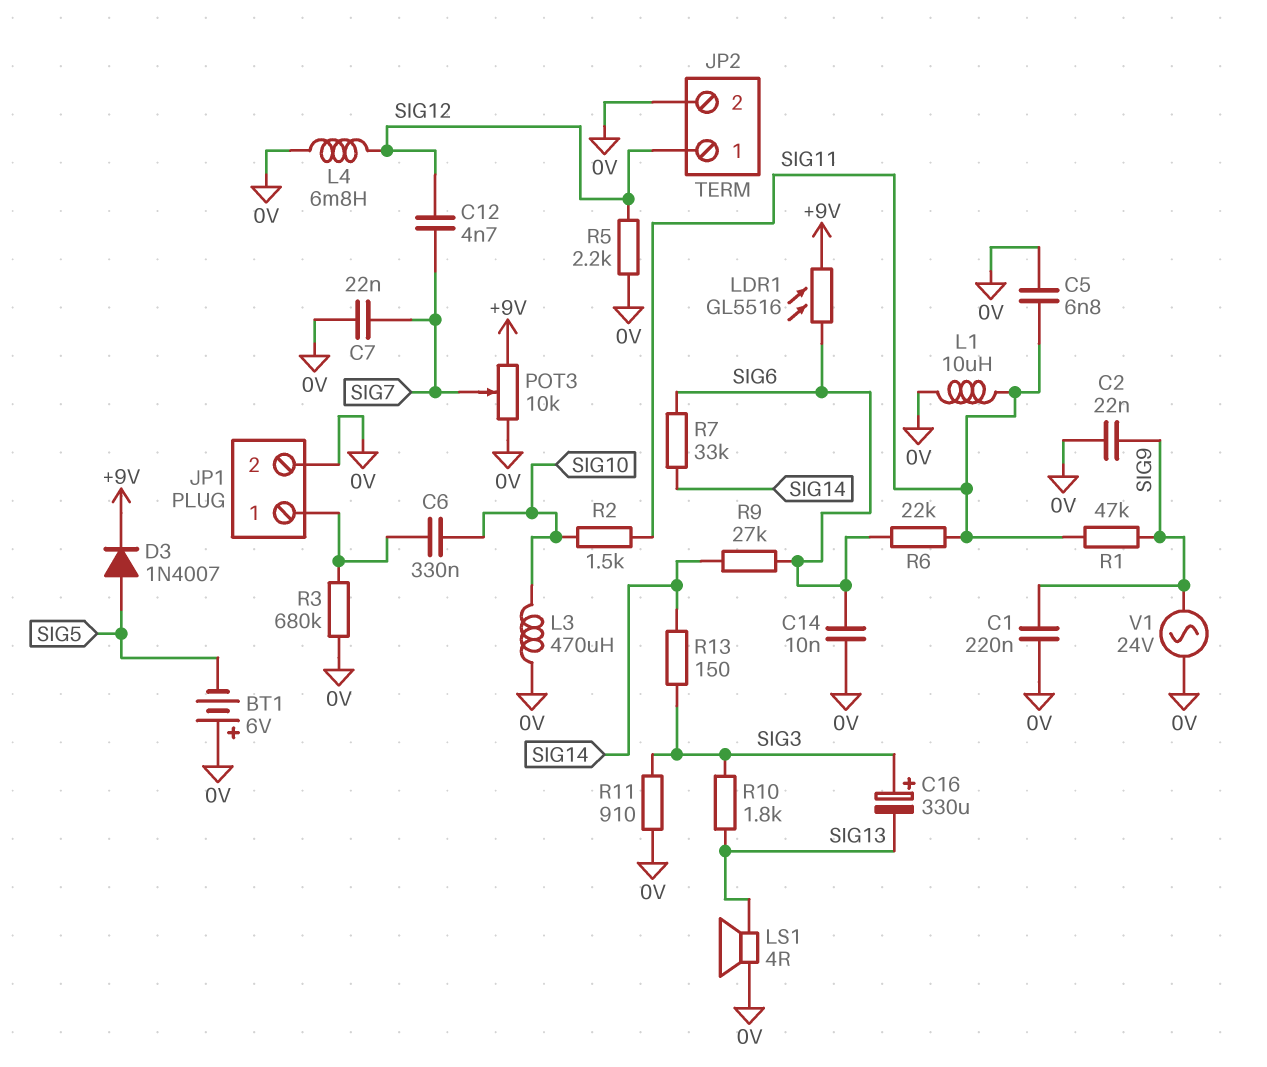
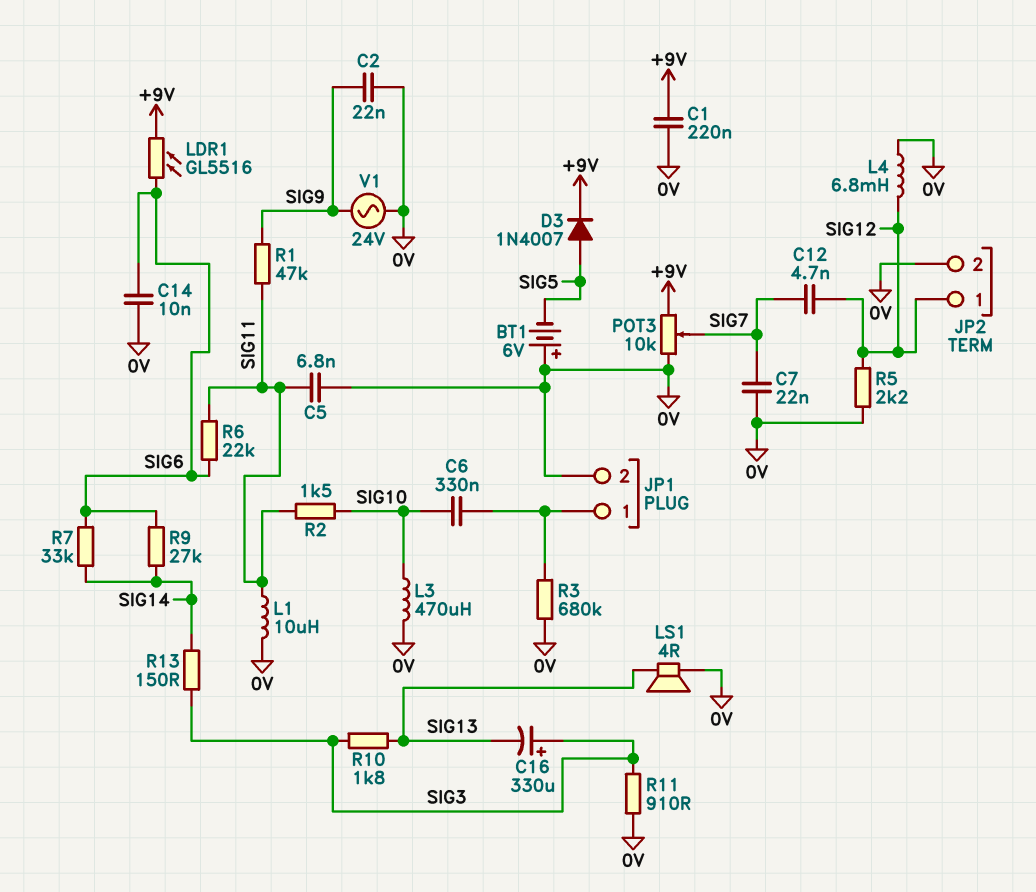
C1: 220nF (0V, SIG9) -> 220nF (+9V, 0V)

